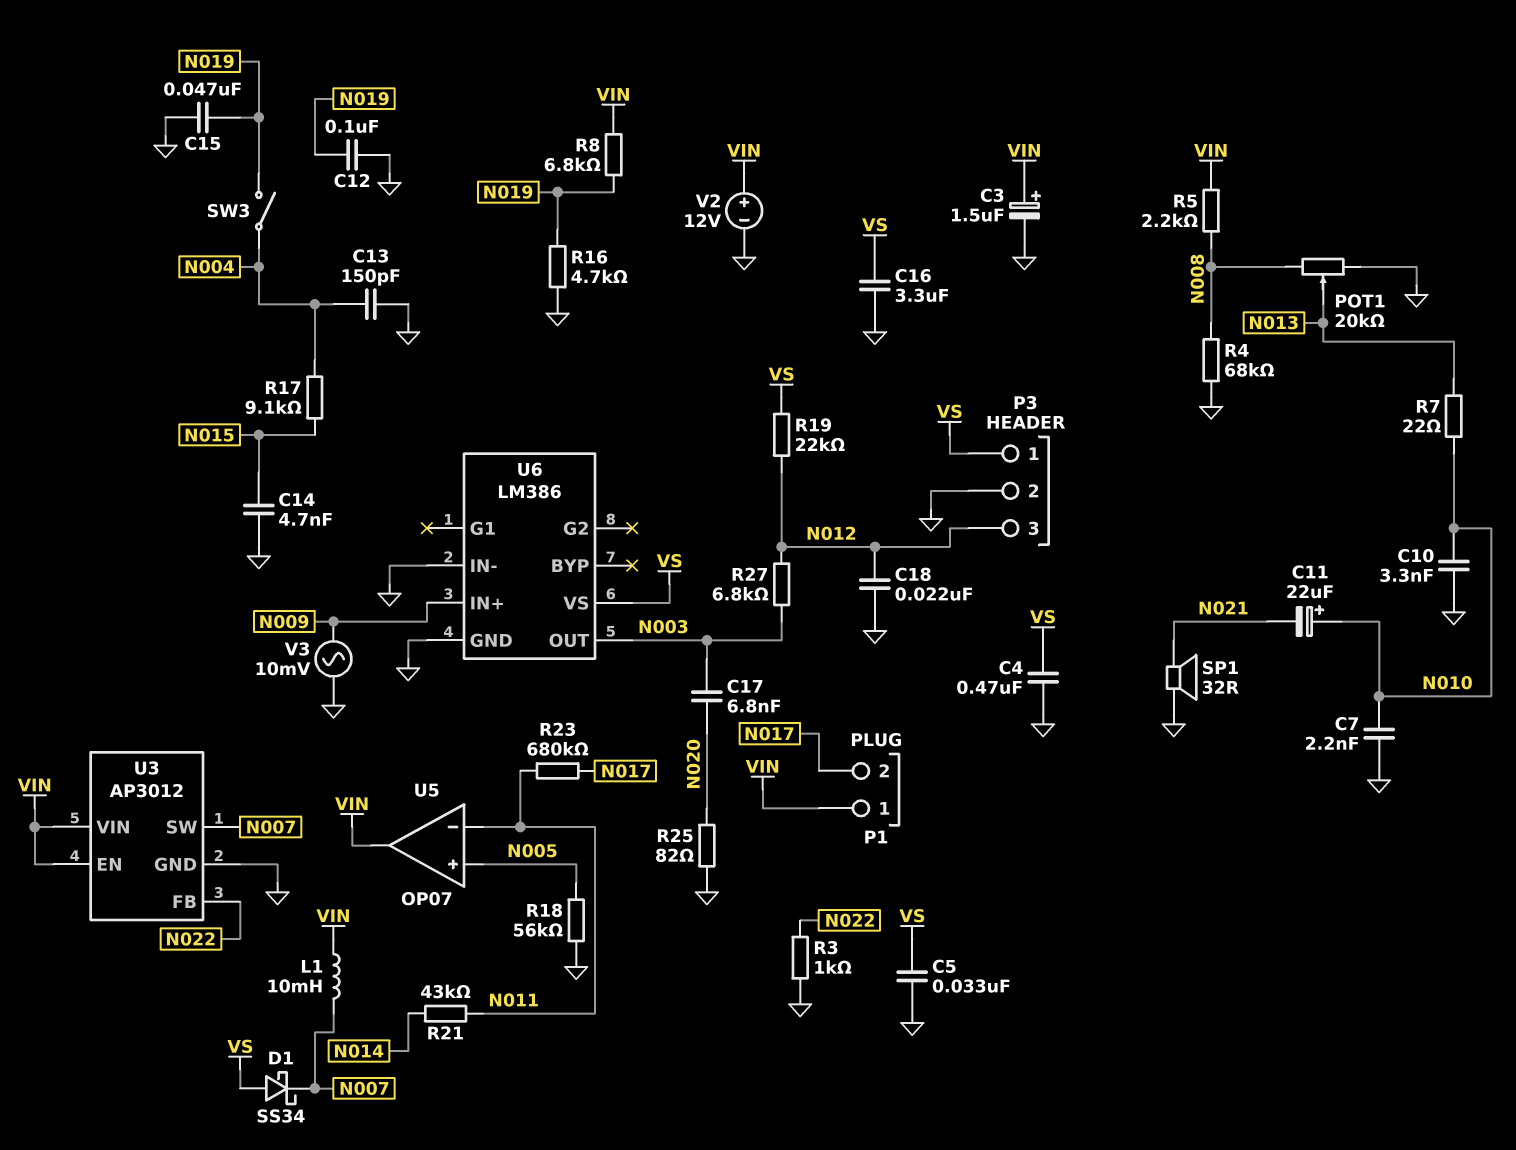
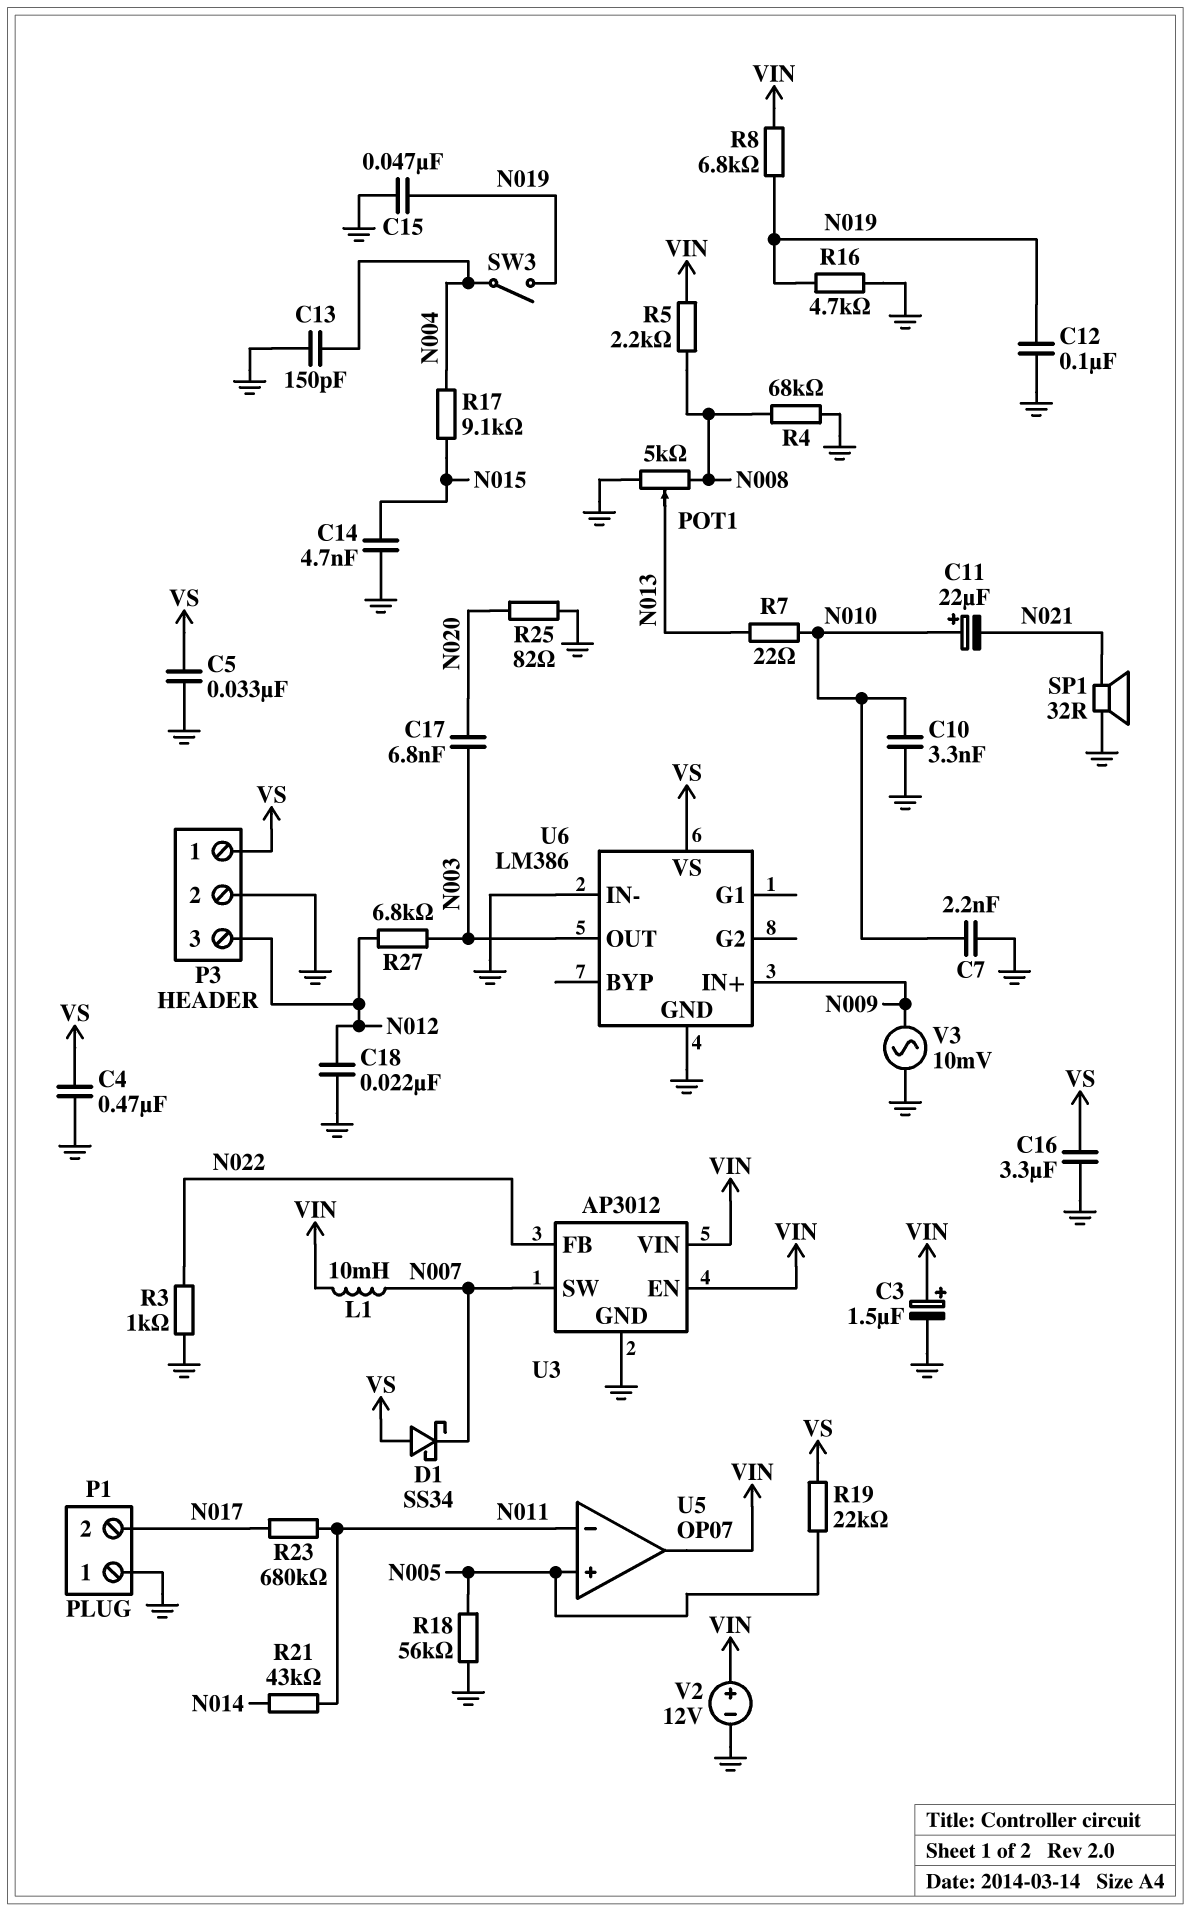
P1 pin 1: VIN -> GND
POT1: 20k (GND, N008, wiper N013) -> 5k (GND, N008, wiper N013)
R19: 22k (N012, VS) -> 22k (N005, VS)

